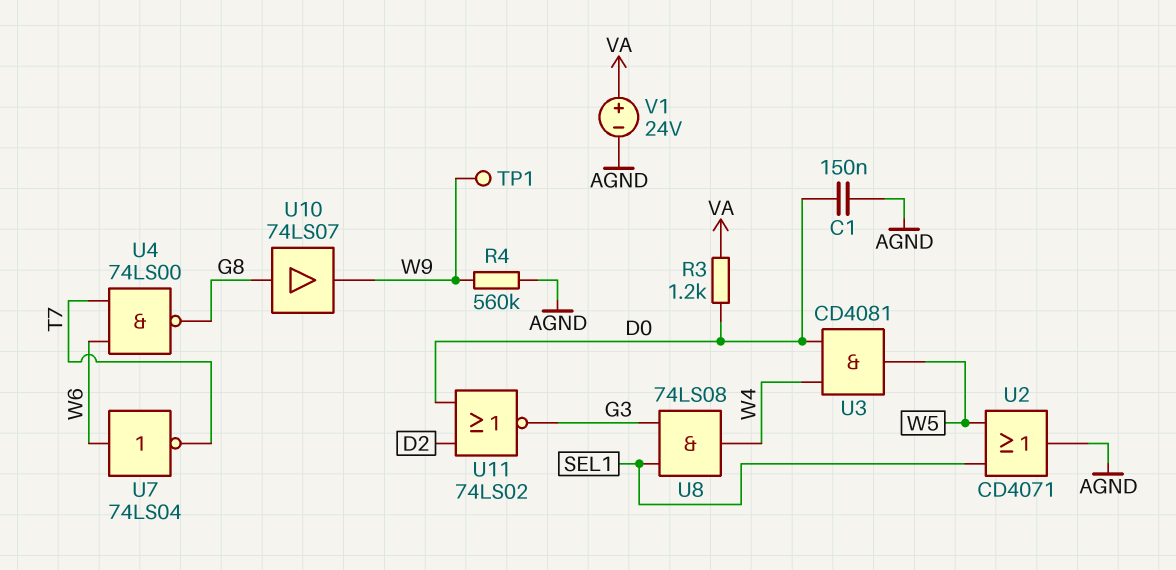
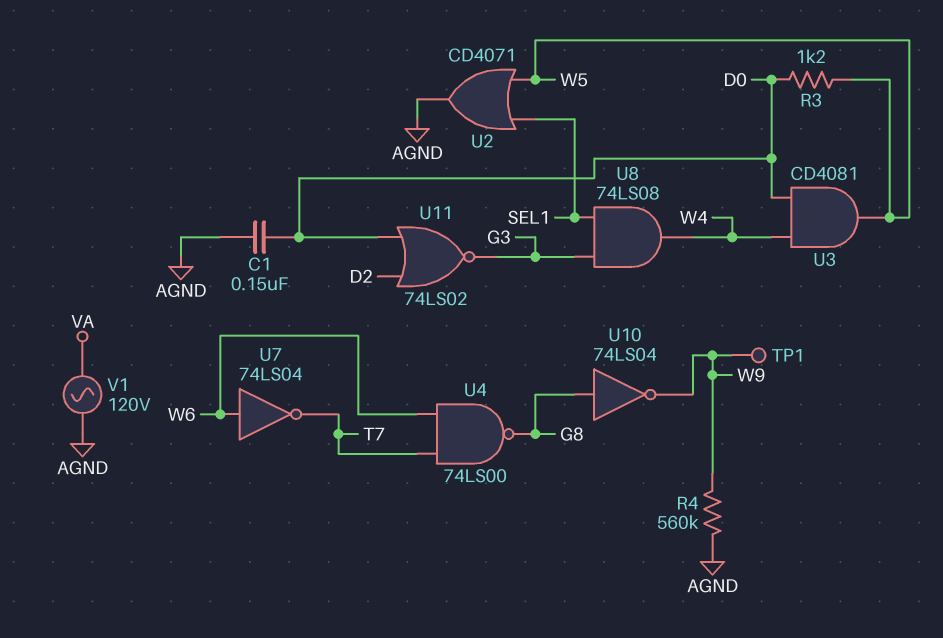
R3: 1.2k (D0, VA) -> 1.2k (D0, W5)
U10: buffer 74LS07 (in G8, out W9) -> NOT 74LS04 (in G8, out W9)
V1: 24V (plus VA, minus AGND) -> AC 120V (AGND, VA)

